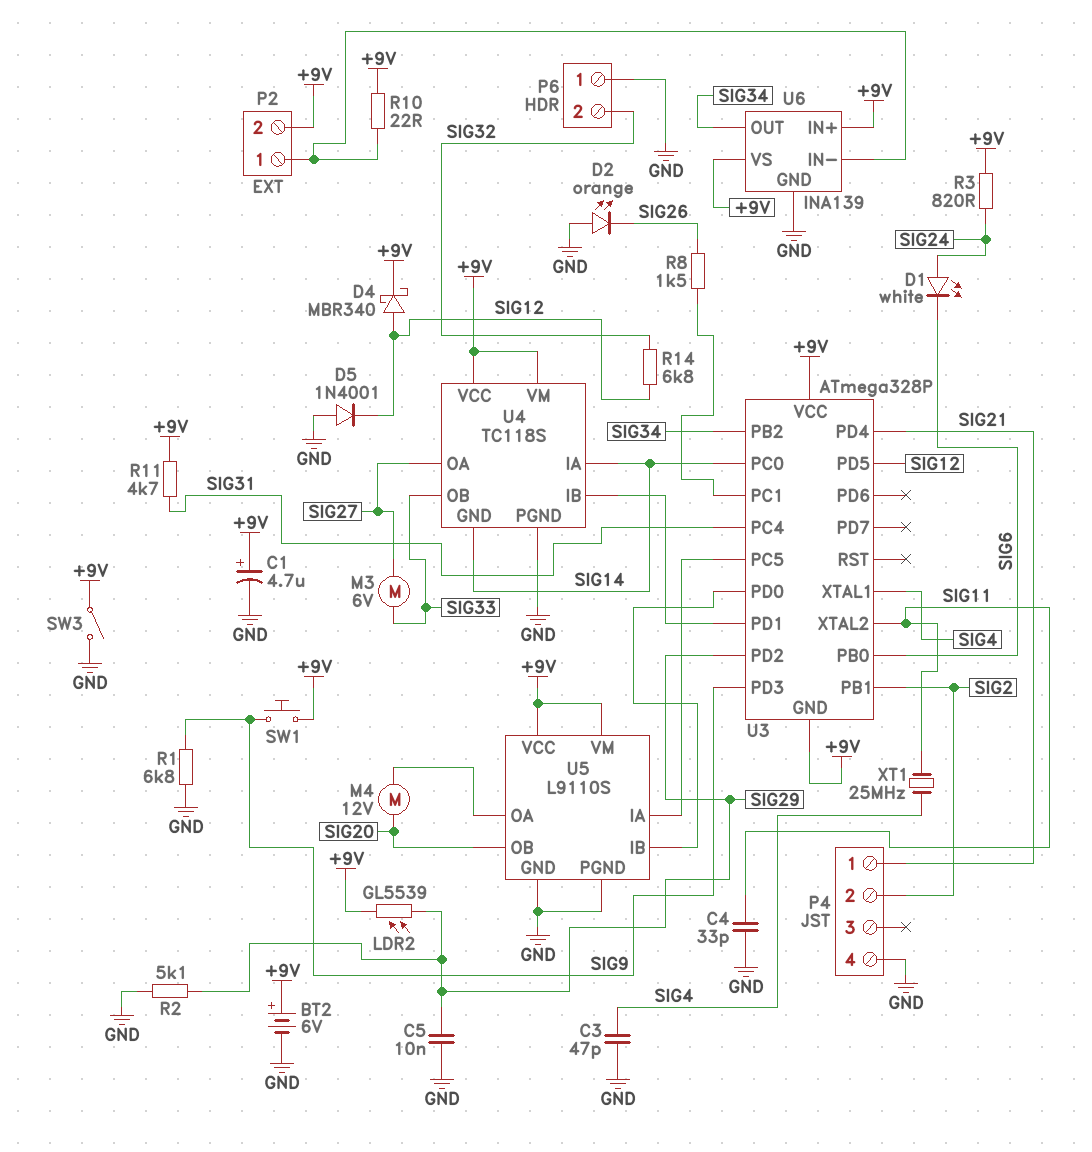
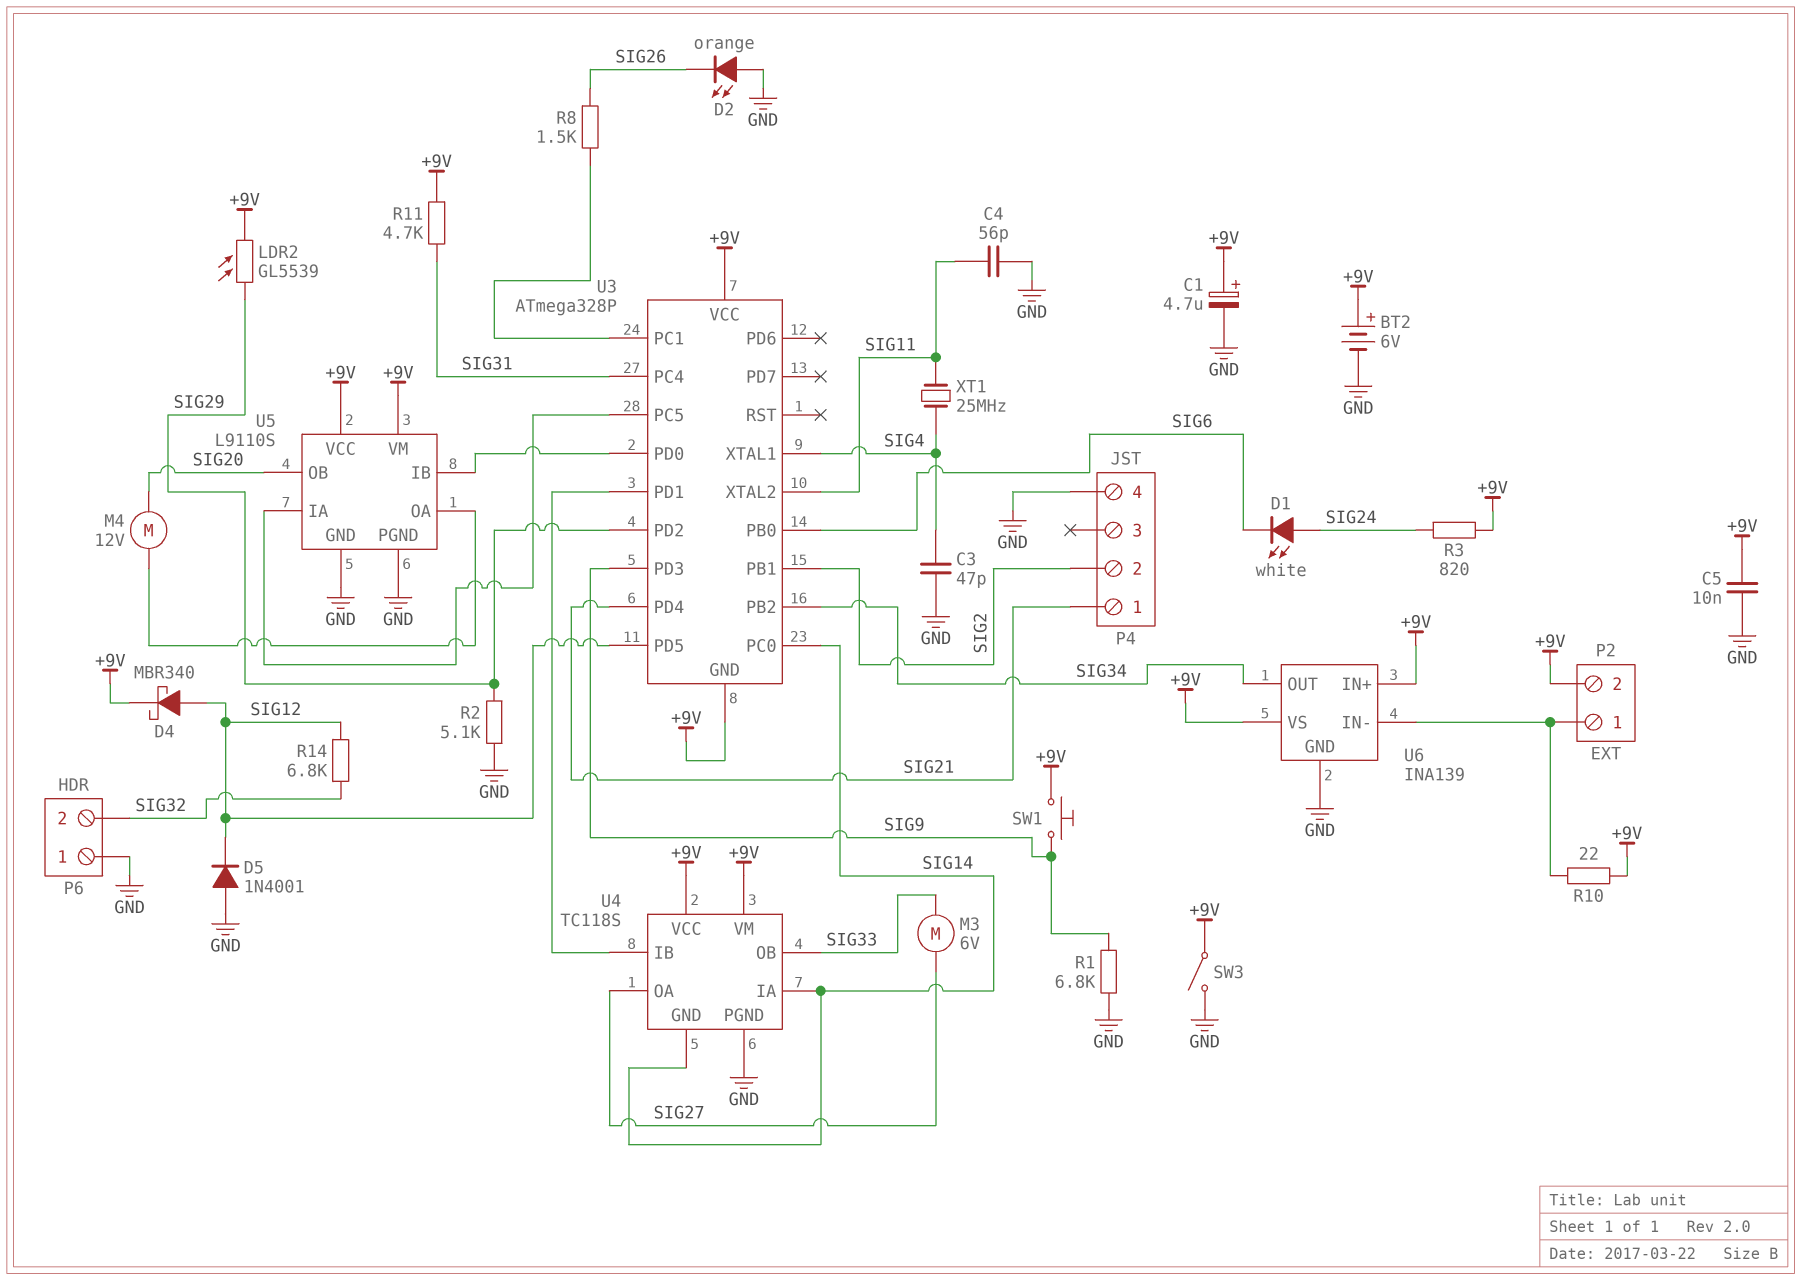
C4: 33pF (GND, SIG11) -> 56pF (GND, SIG11)
C5: 10nF (GND, SIG29) -> 10nF (+9V, GND)

